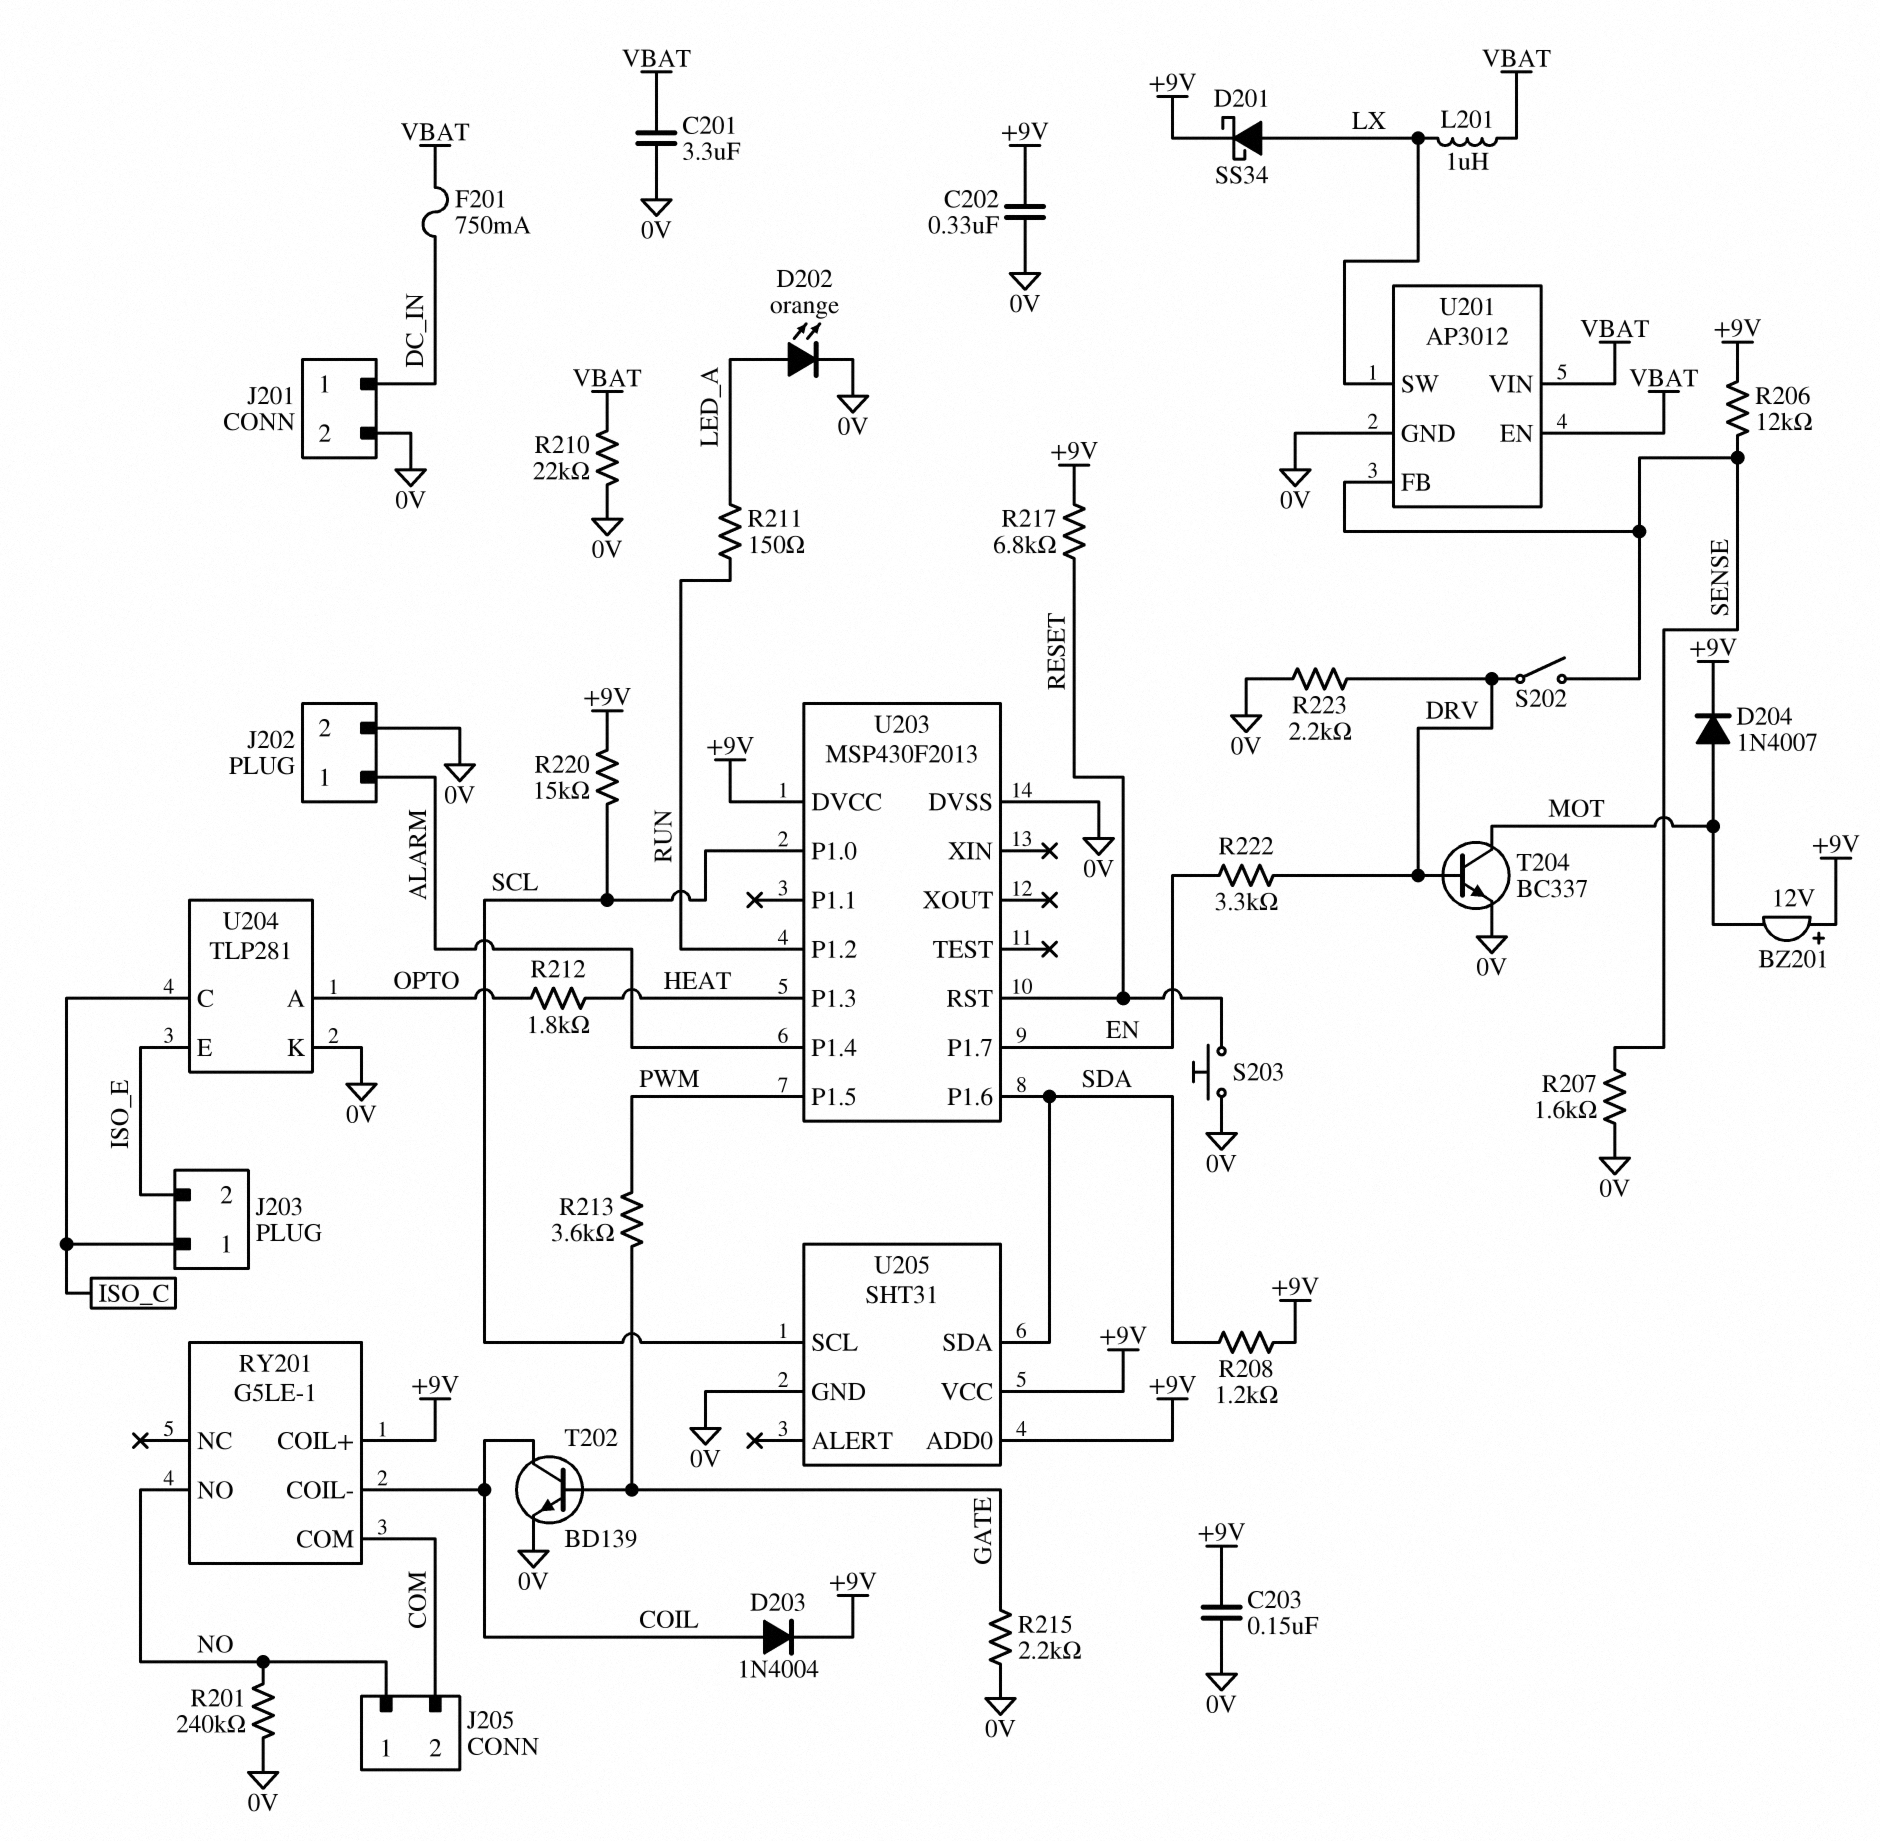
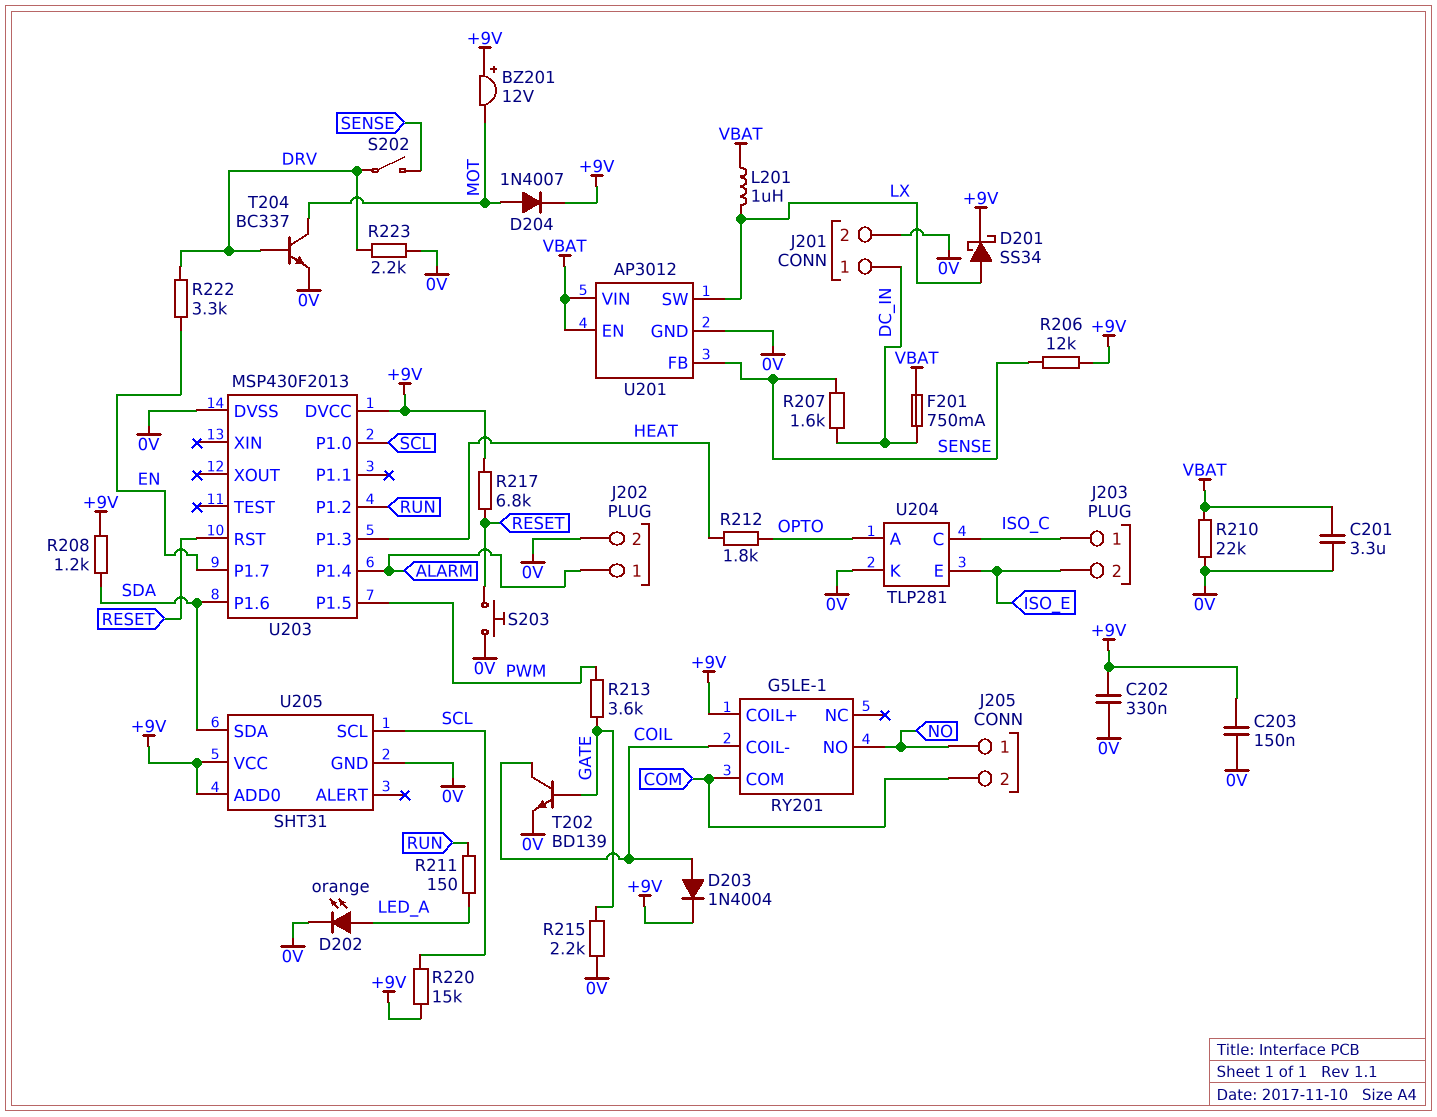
R201: 240k (0V, NO) -> none
R207: 1.6k (0V, SENSE) -> 1.6k (DC_IN, SENSE)

